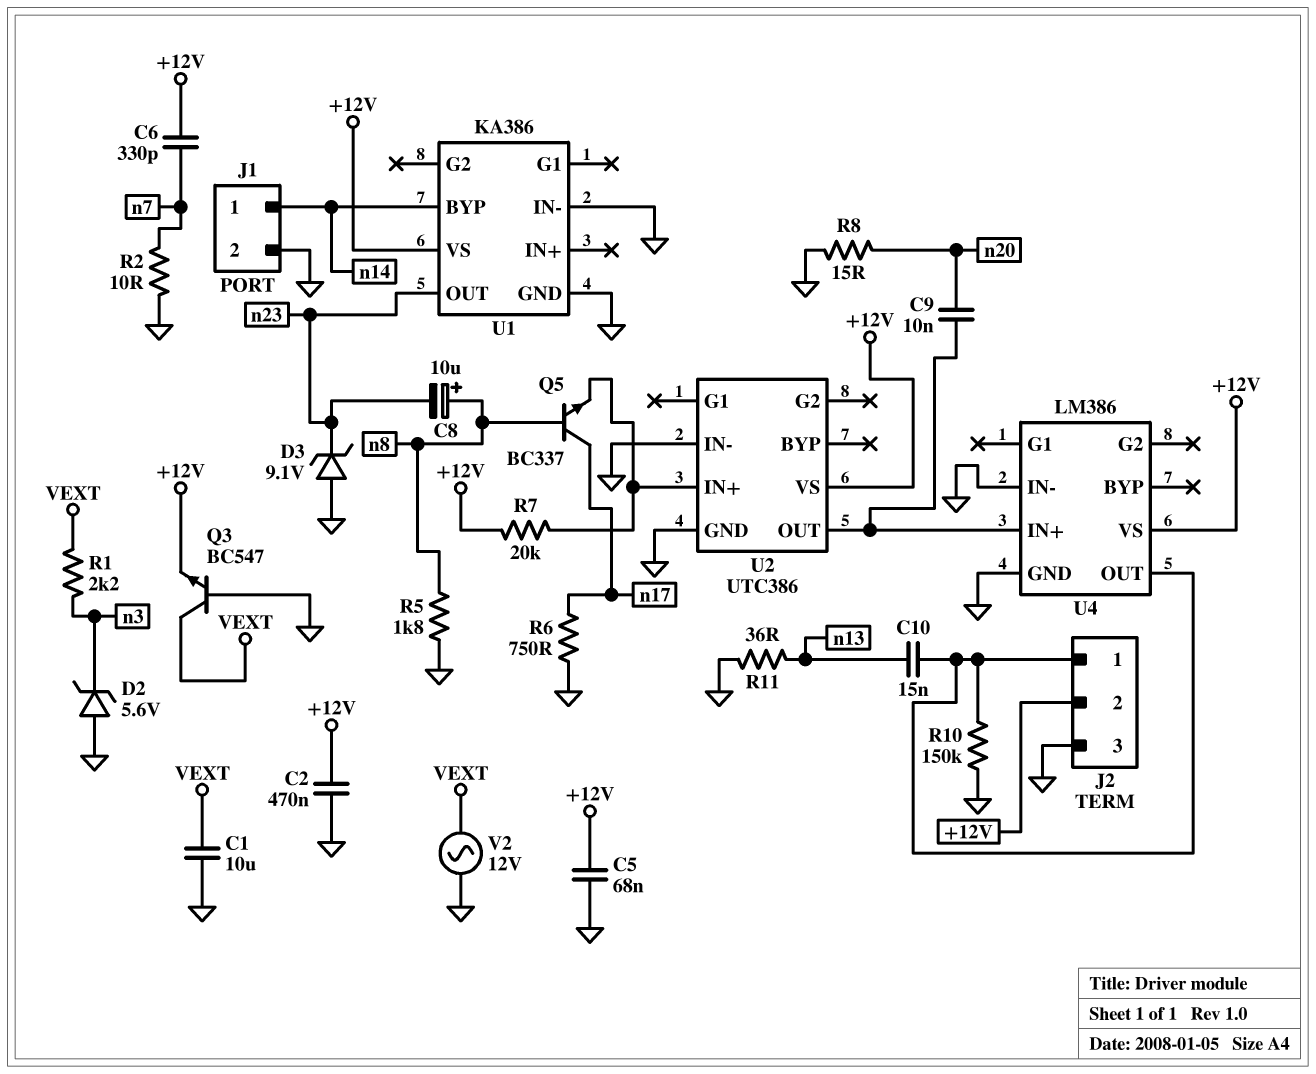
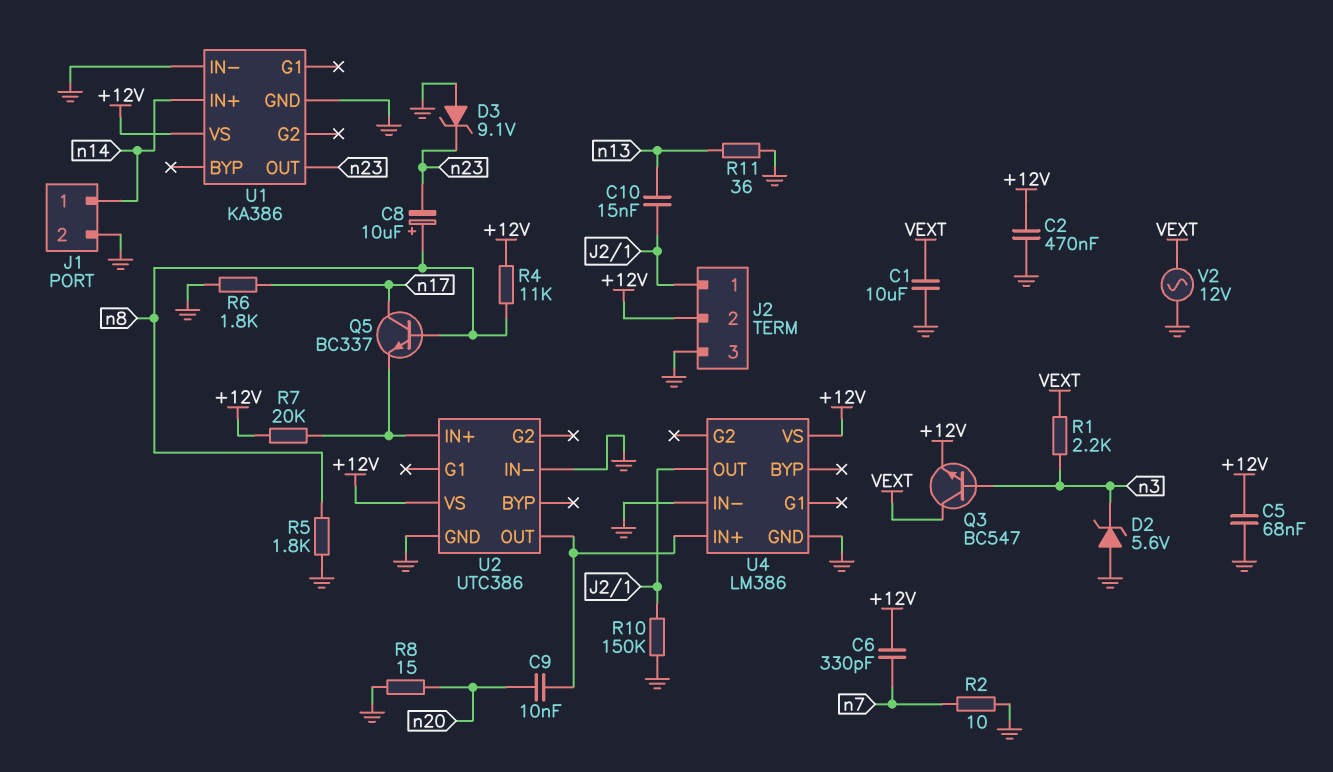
Q3: NPN BC547 (B GND, C VEXT, E +12V) -> NPN BC547 (B n3, C VEXT, E +12V)
R4: none -> 11k (+12V, n8)
R6: 750 (GND, n17) -> 1.8k (GND, n17)
U1 pin BYP: n14 -> none
U1 pin IN+: none -> n14

